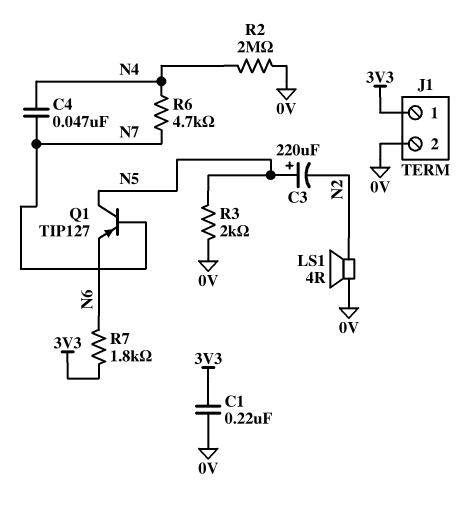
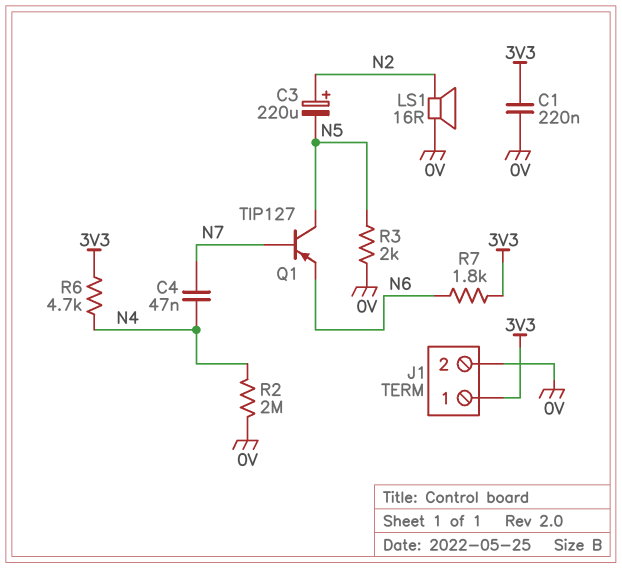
C3: 220uF (plus N5, minus N2) -> 220uF (plus N2, minus N5)
LS1: speaker 4R (0V, N2) -> speaker 16R (0V, N2)
R6: 4.7k (N4, N7) -> 4.7k (3V3, N4)

